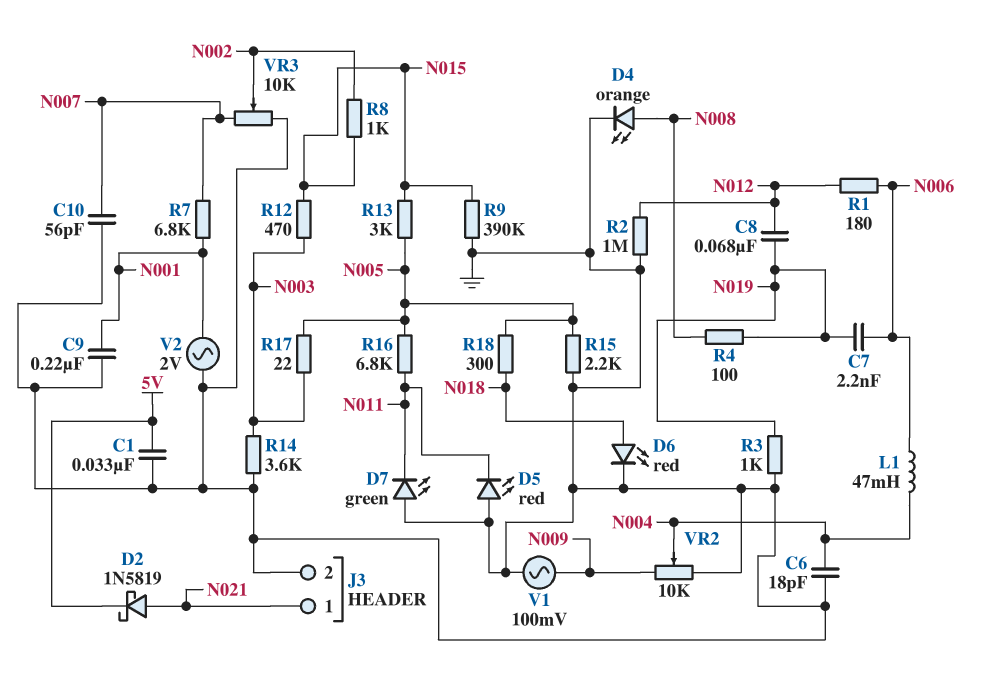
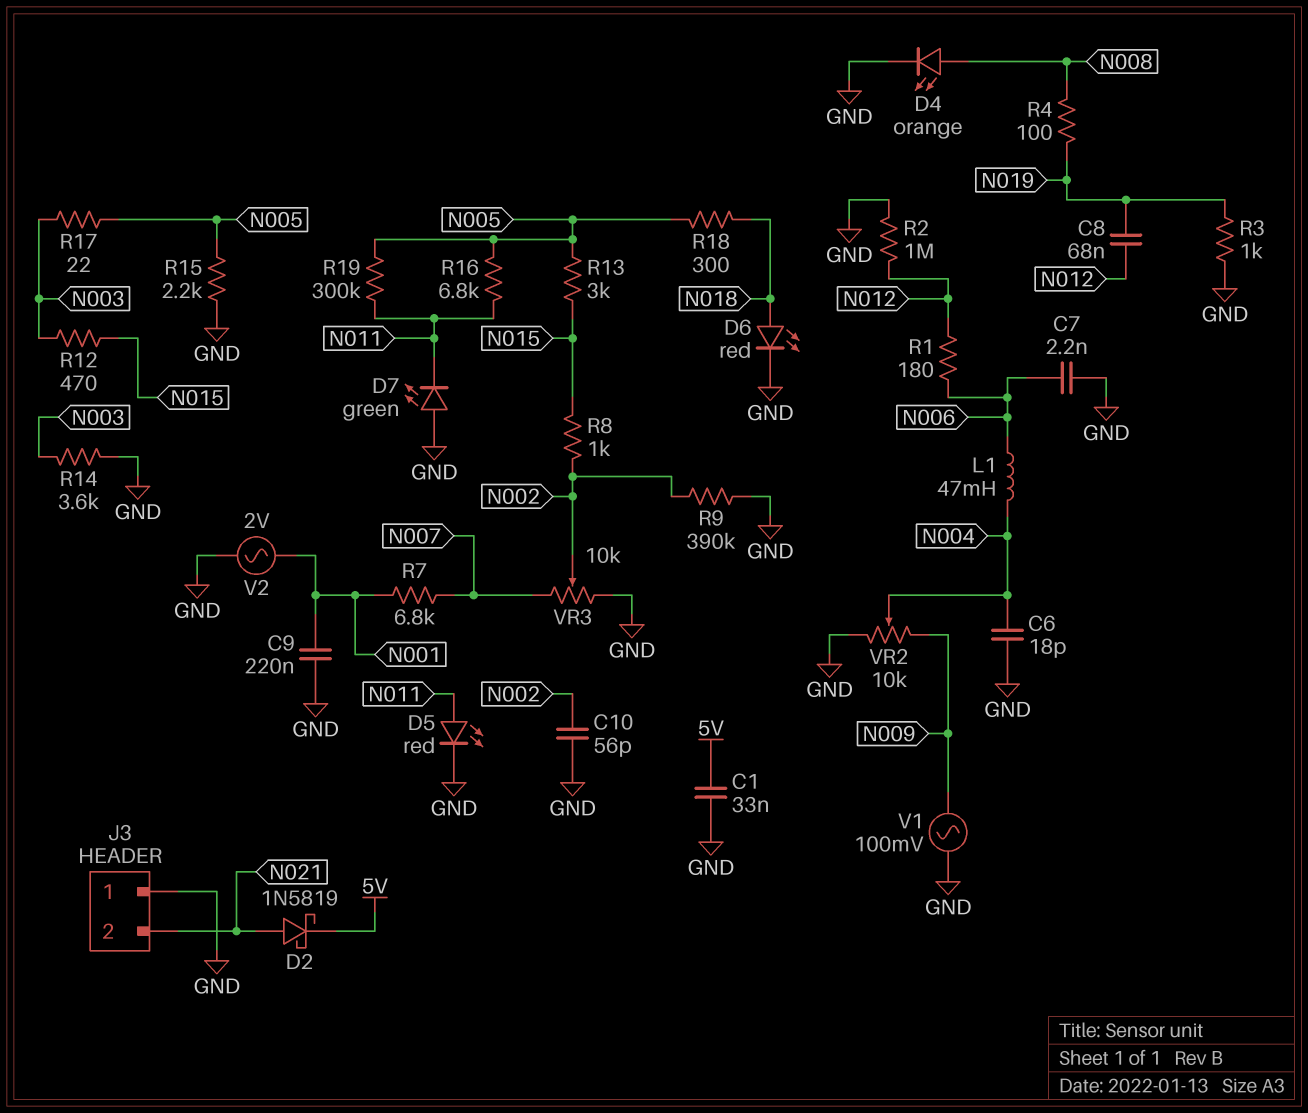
C7: 2.2nF (N006, N019) -> 2.2nF (GND, N006)
C10: 56pF (GND, N007) -> 56pF (GND, N002)
D5: LED red (A GND, K N011) -> LED red (A N011, K GND)
J3 pin 1: N021 -> GND
J3 pin 2: GND -> N021
R9: 390k (GND, N015) -> 390k (GND, N002)
R19: none -> 300k (N005, N011)

